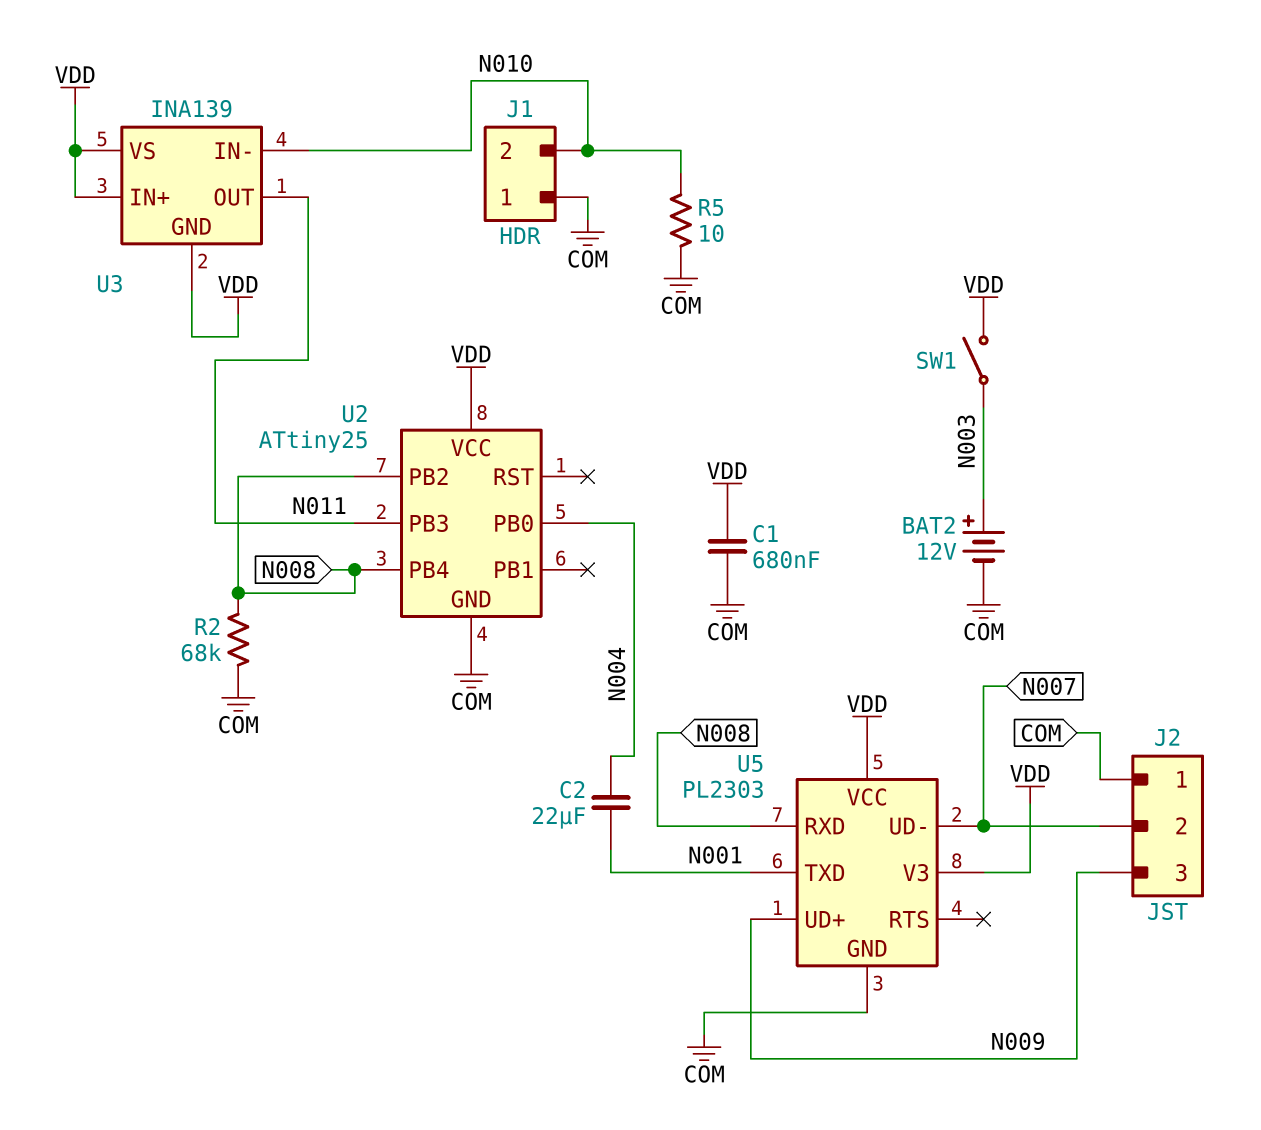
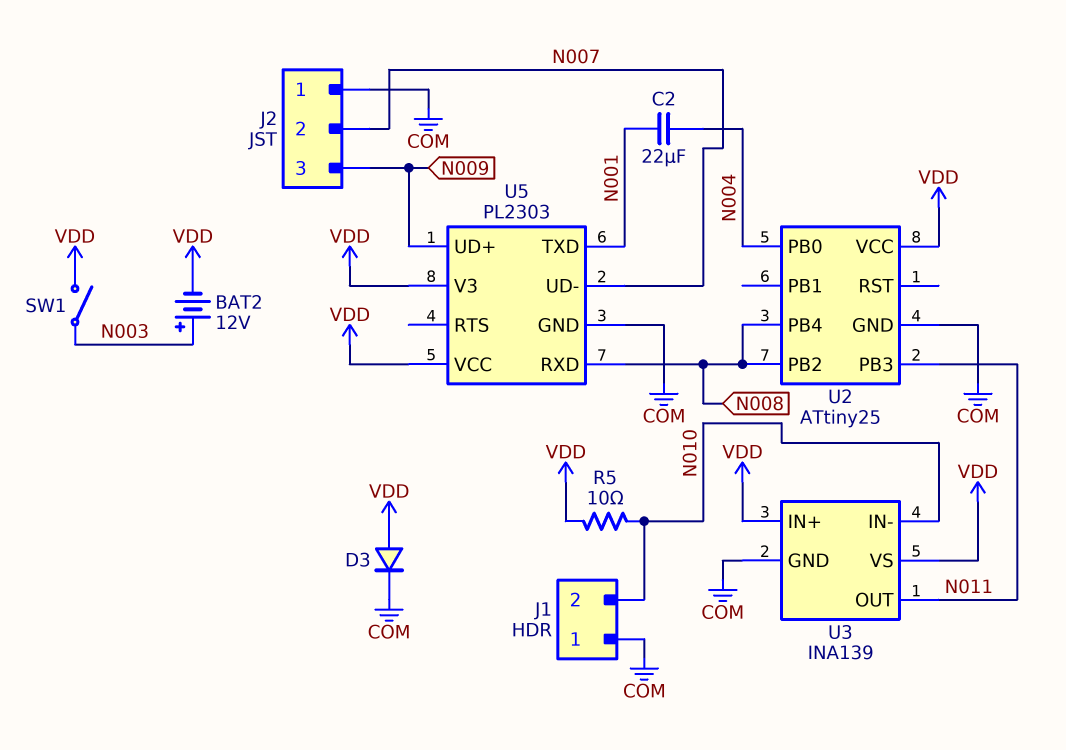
BAT2: 12V (plus N003, minus COM) -> 12V (plus N003, minus VDD)
C1: 680nF (COM, VDD) -> none
D3: none -> diode (A VDD, K COM)
R2: 68k (COM, N008) -> none
R5: 10 (COM, N010) -> 10 (N010, VDD)
U3 pin GND: VDD -> COM

